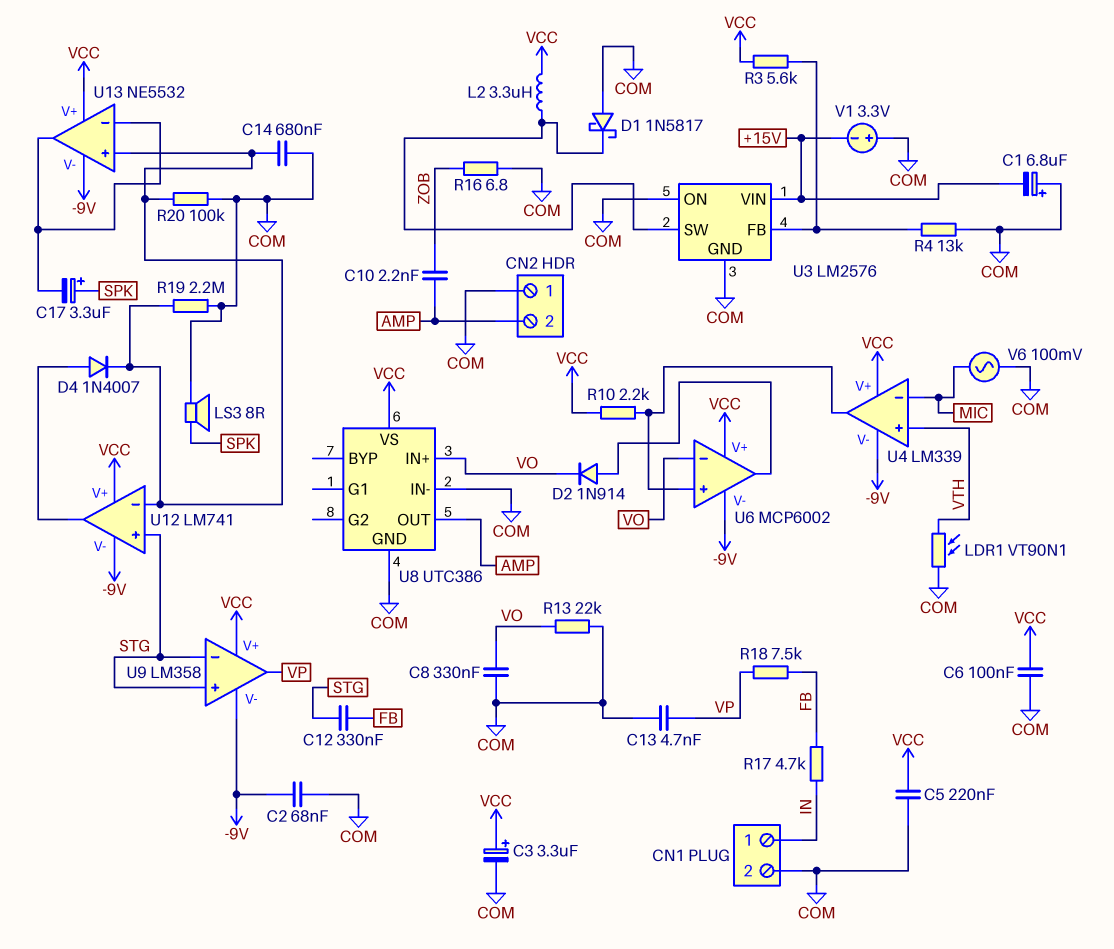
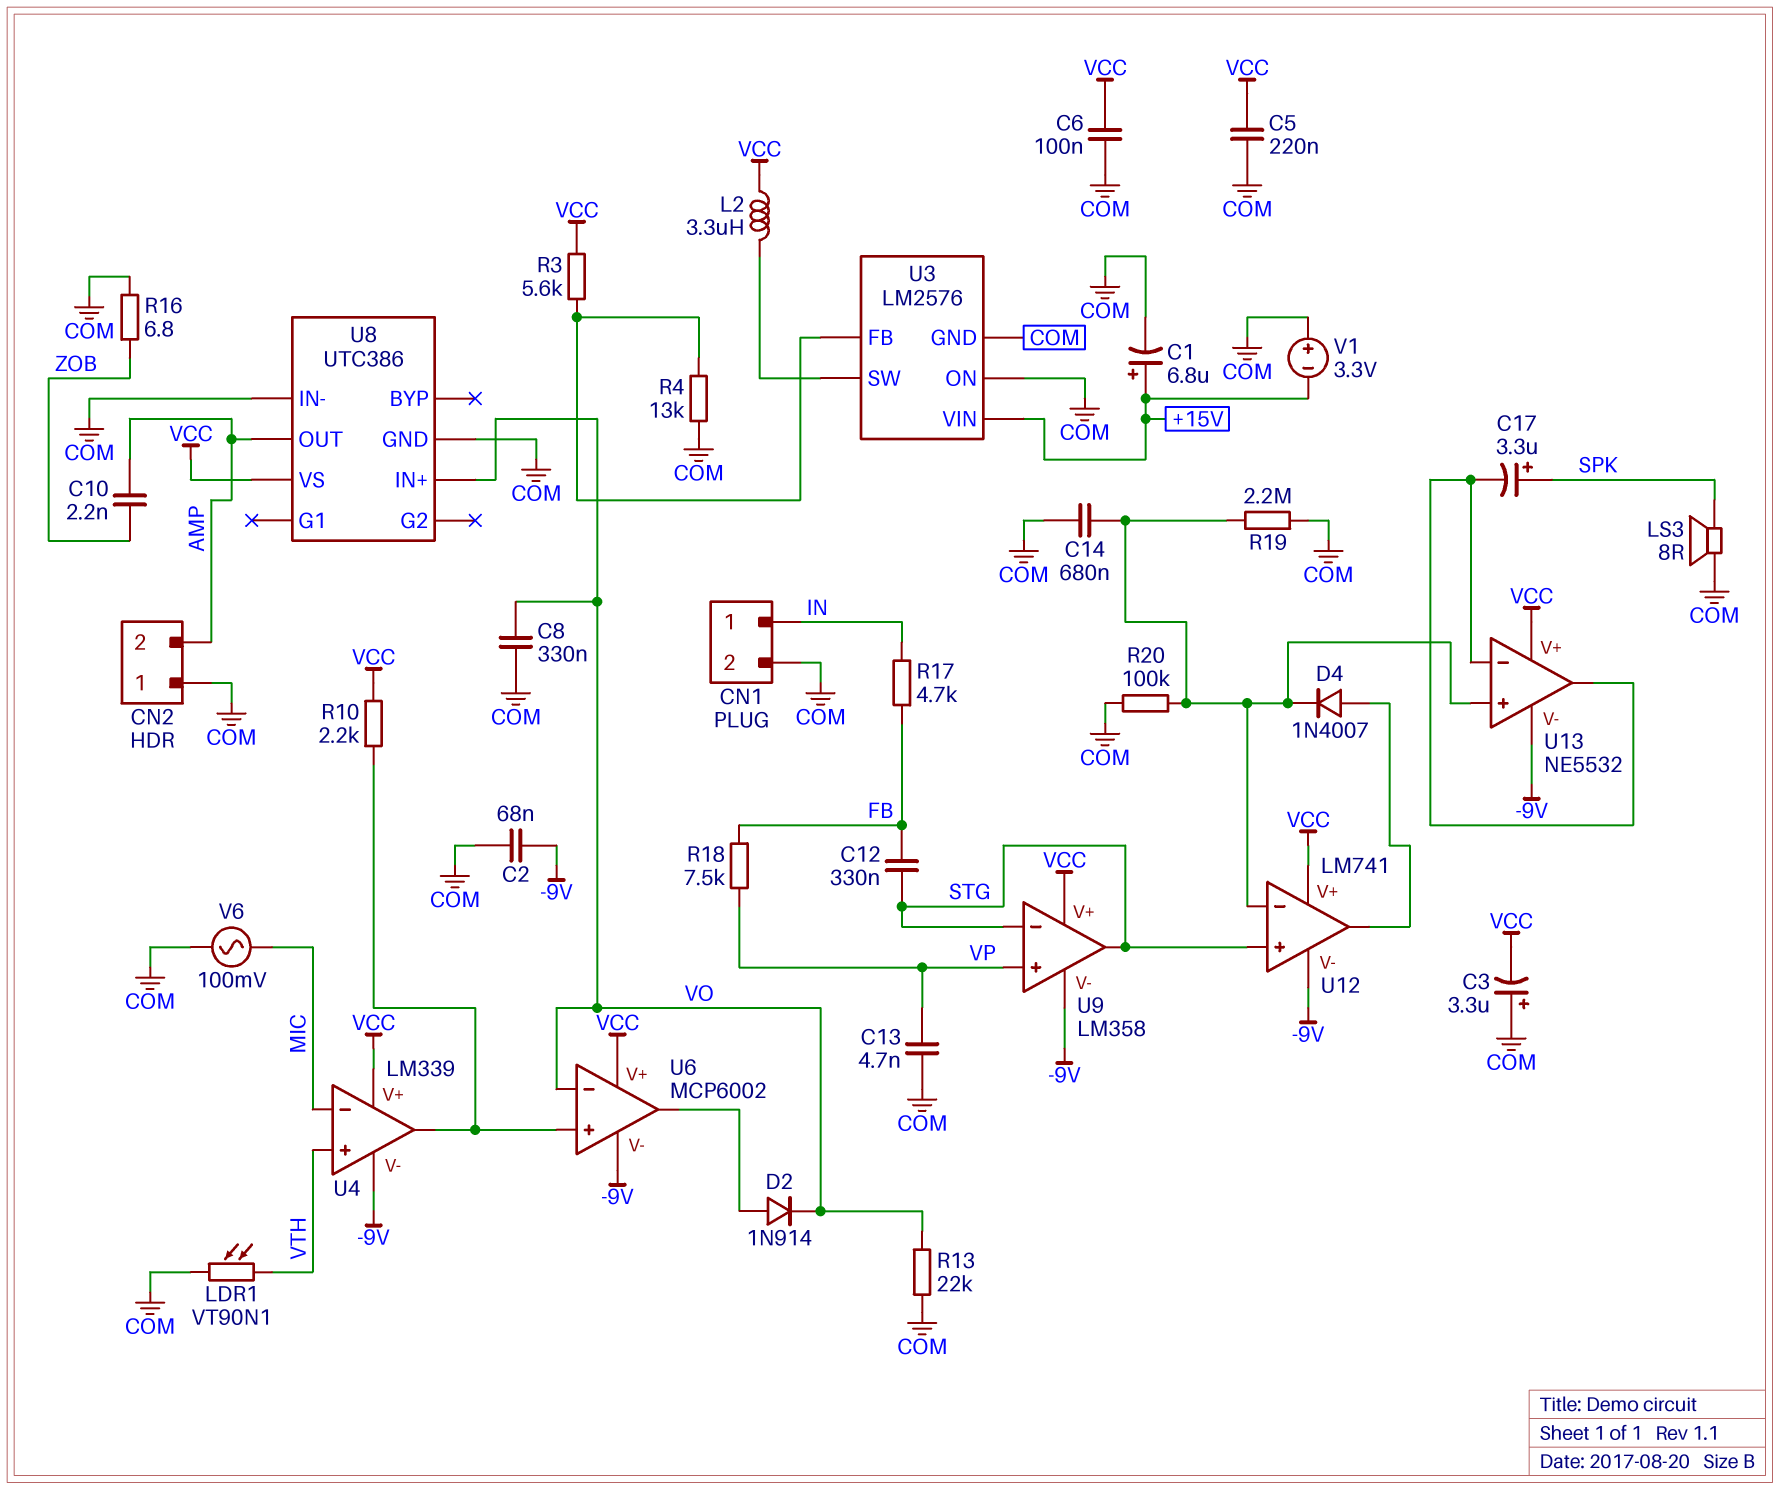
C1: 6.8uF (plus COM, minus +15V) -> 6.8uF (plus +15V, minus COM)
C3: 3.3uF (plus VCC, minus COM) -> 3.3uF (plus COM, minus VCC)
D1: schottky 1N5817 (A COM, K U3/SW) -> none
U9 pin in+: STG -> VP
U9 pin out: VP -> STG

